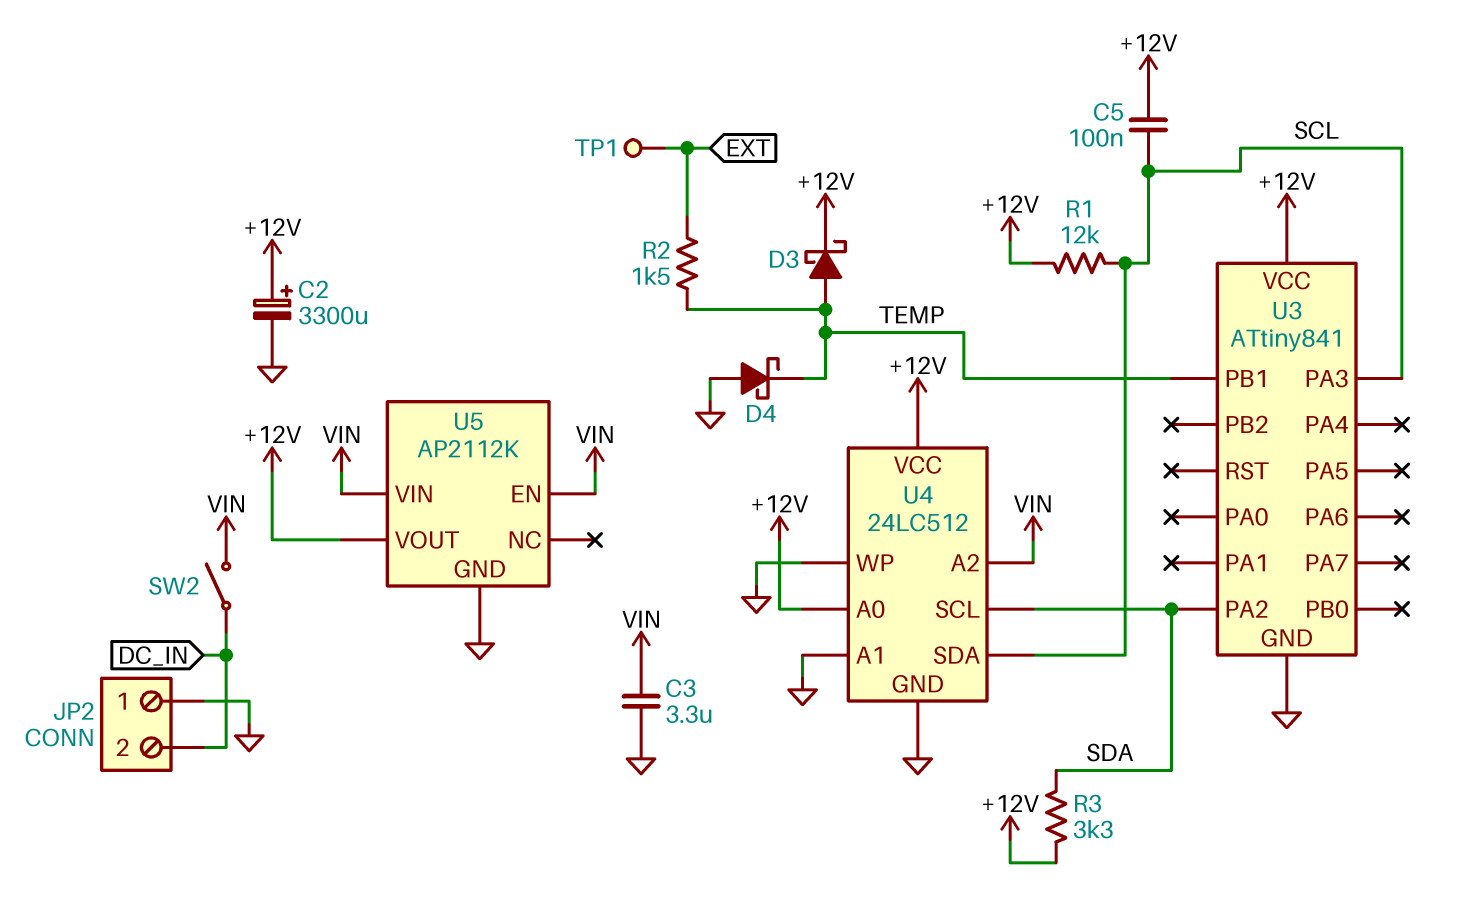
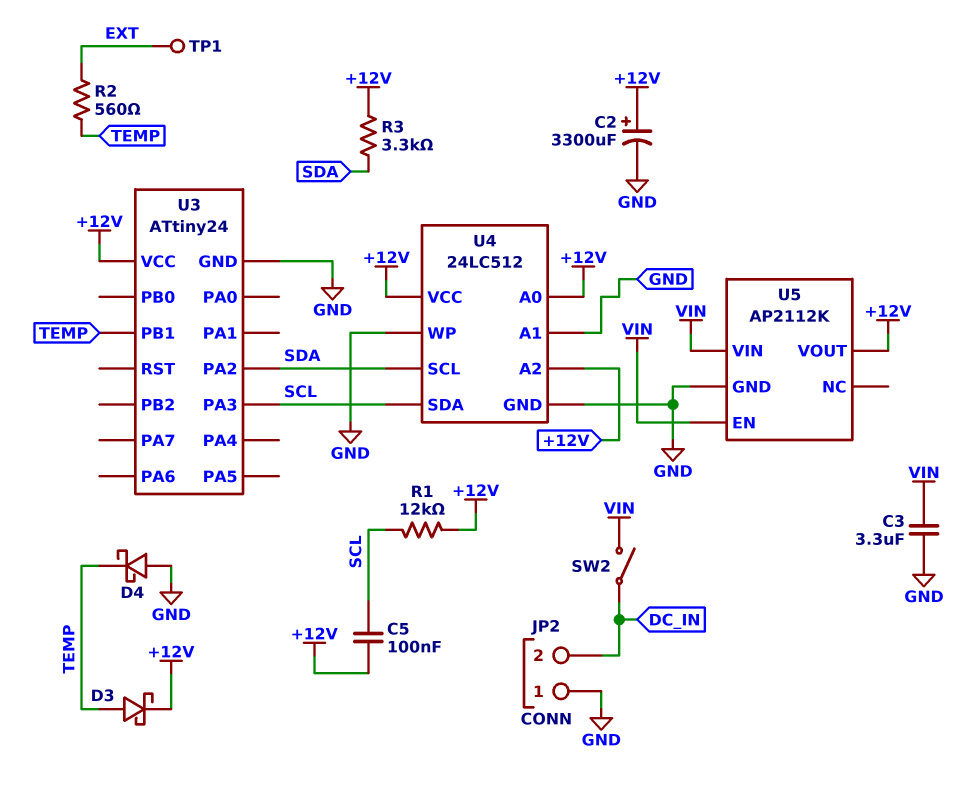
R2: 1.5k (EXT, TEMP) -> 560 (EXT, TEMP)
U3: ATtiny841 -> ATtiny24
U4 pin A2: VIN -> +12V

